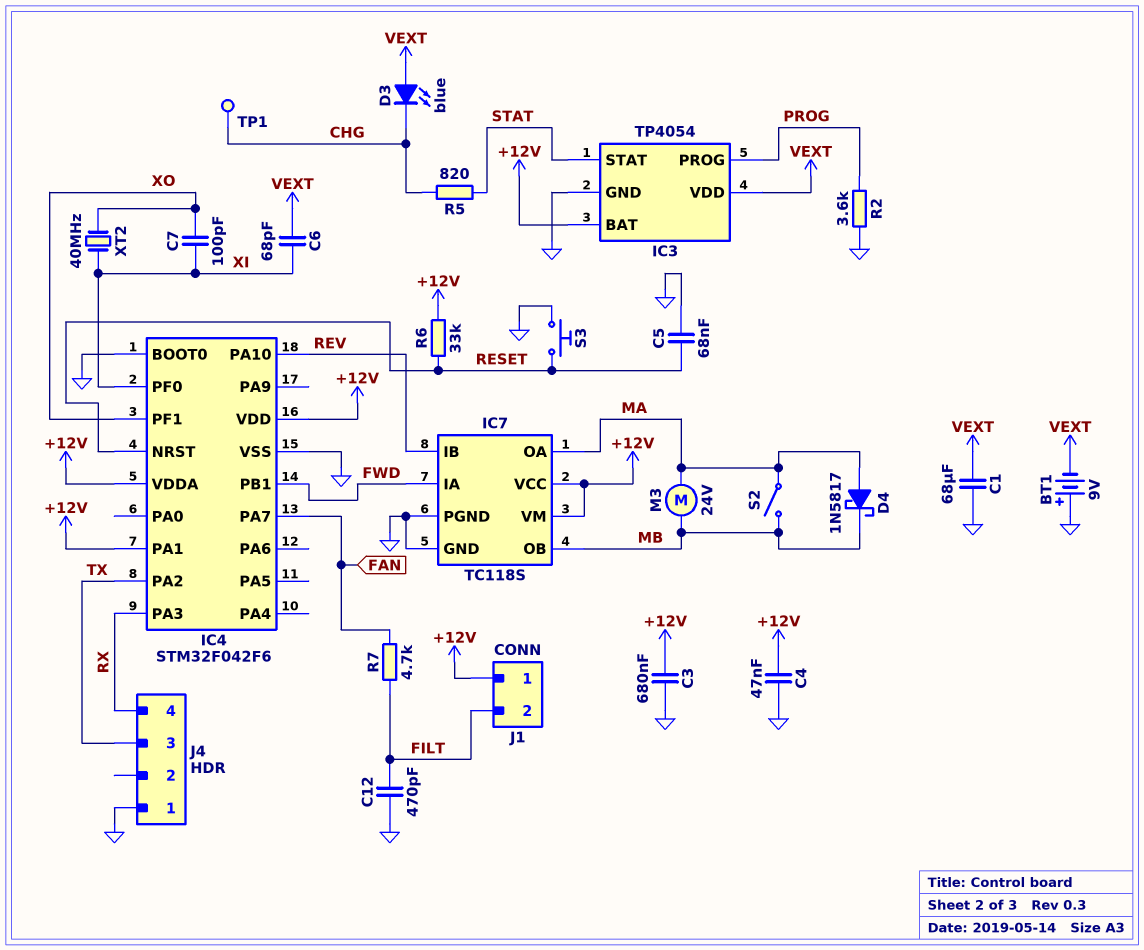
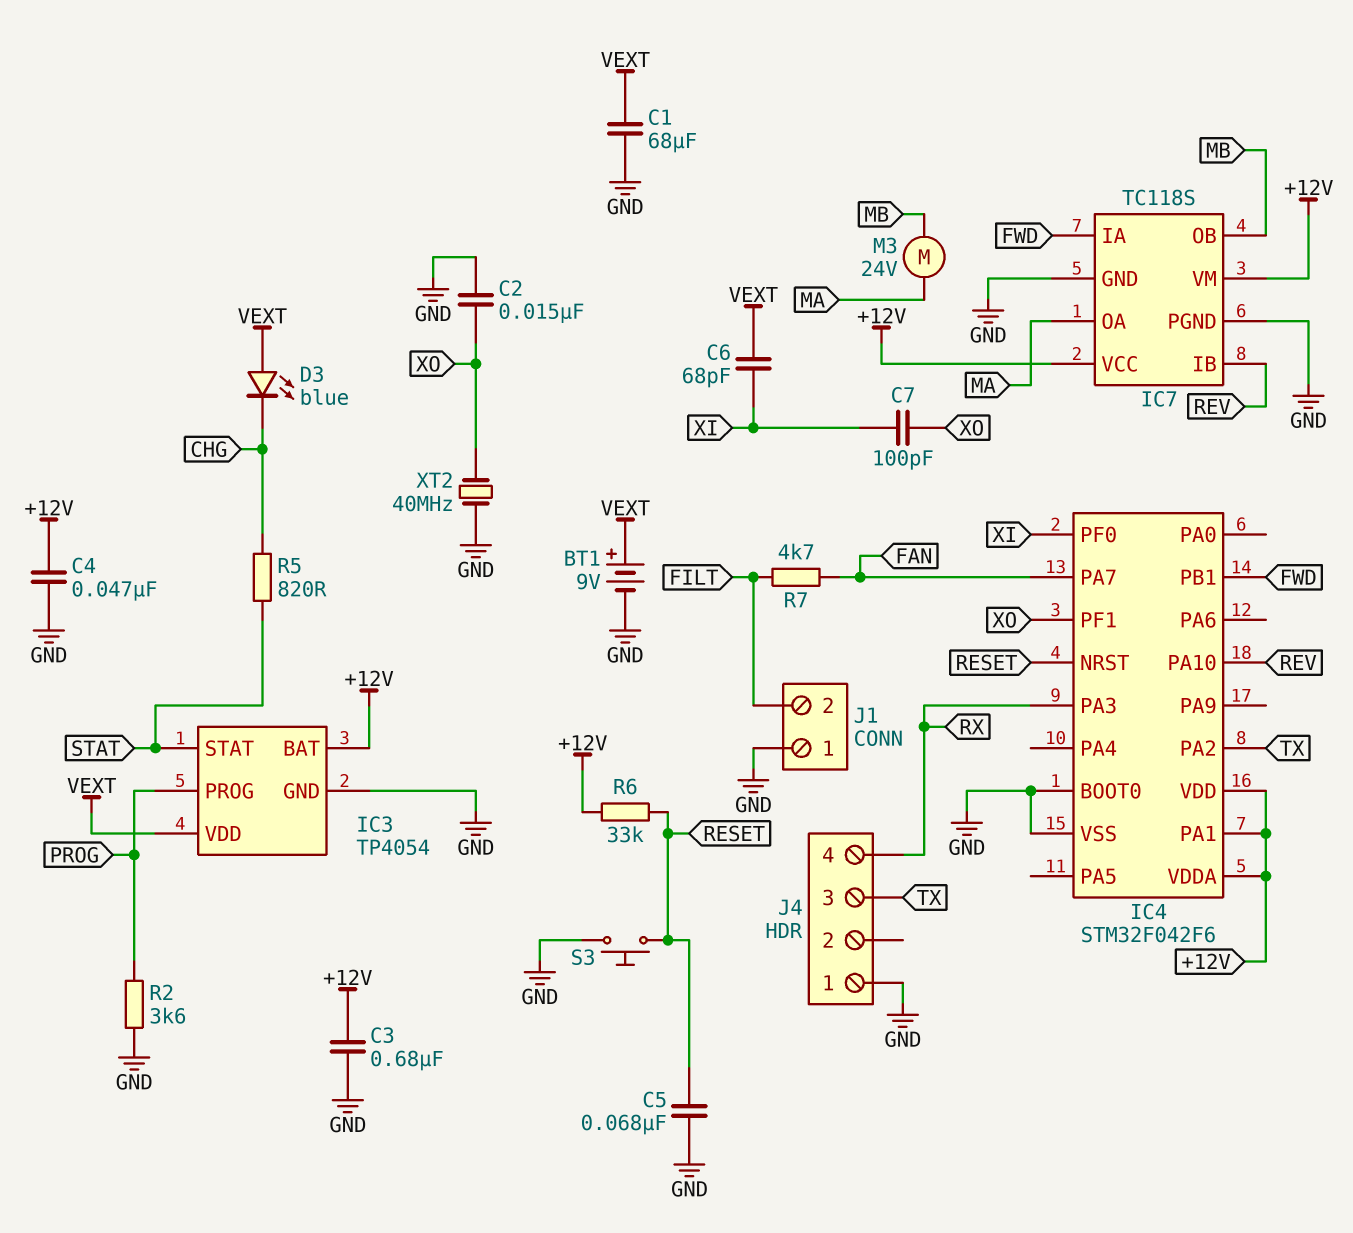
BT1: 9V (plus GND, minus VEXT) -> 9V (plus VEXT, minus GND)
C2: none -> 15nF (GND, XO)
C12: 470pF (FILT, GND) -> none
D4: schottky 1N5817 (A MA, K MB) -> none
J1 pin 1: +12V -> GND
S2: switch (MA, MB) -> none
TP1: test point (CHG) -> none
XT2: 40MHz (XI, XO) -> 40MHz (GND, XO)

